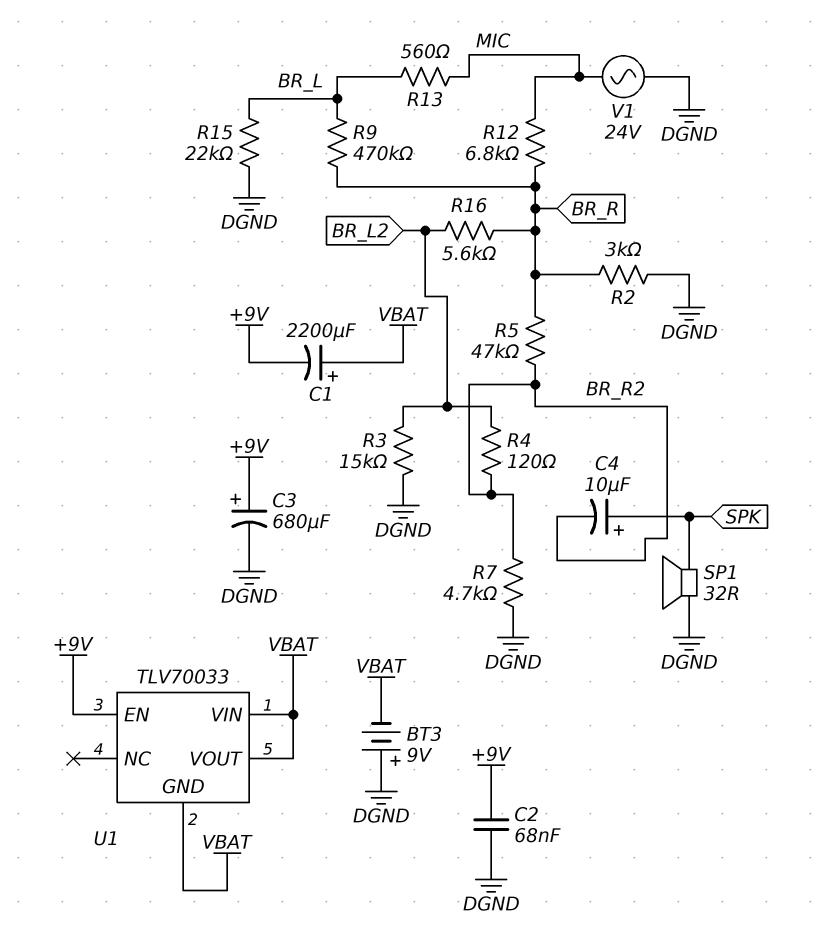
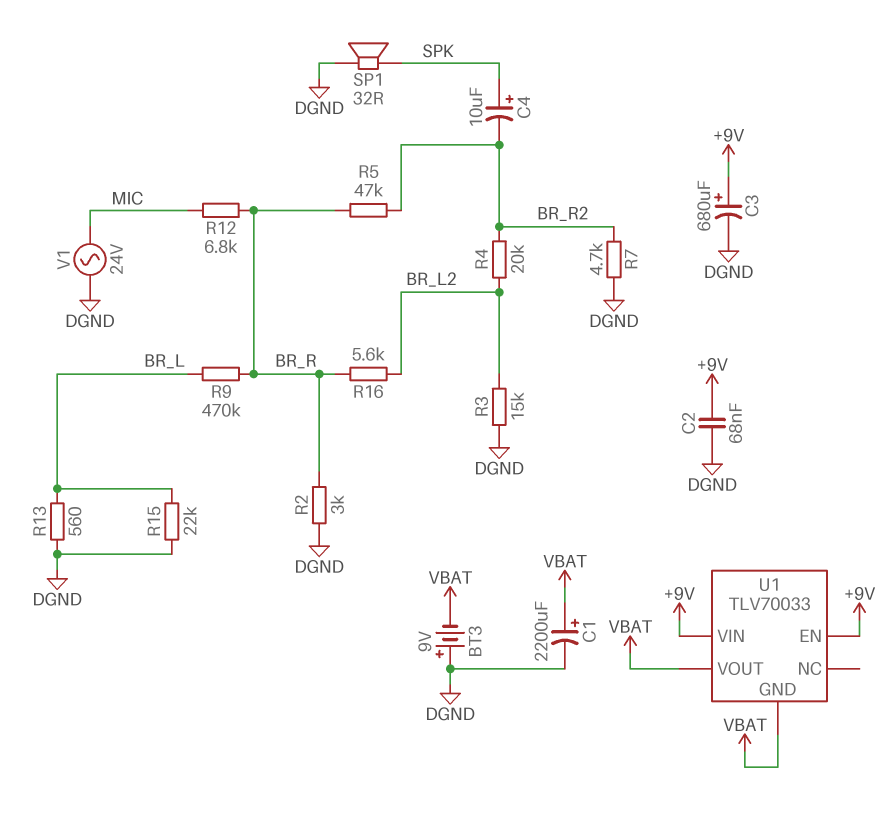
C1: 2200uF (plus VBAT, minus +9V) -> 2200uF (plus VBAT, minus DGND)
R4: 120 (BR_L2, BR_R2) -> 20k (BR_L2, BR_R2)
R13: 560 (BR_L, MIC) -> 560 (BR_L, DGND)
U1 pin VIN: VBAT -> +9V

